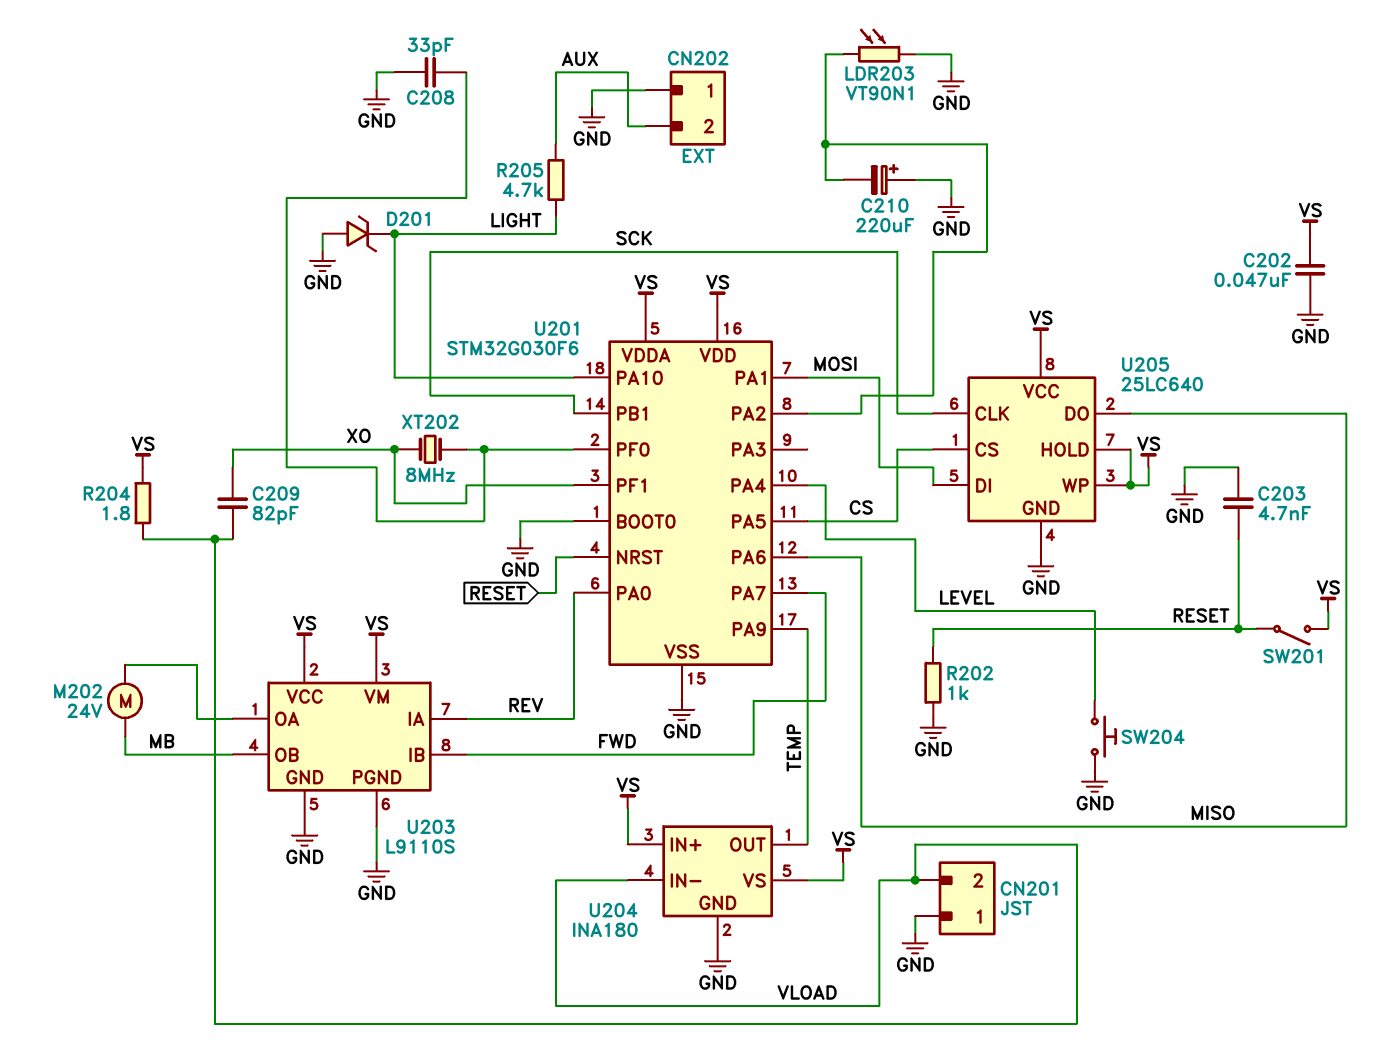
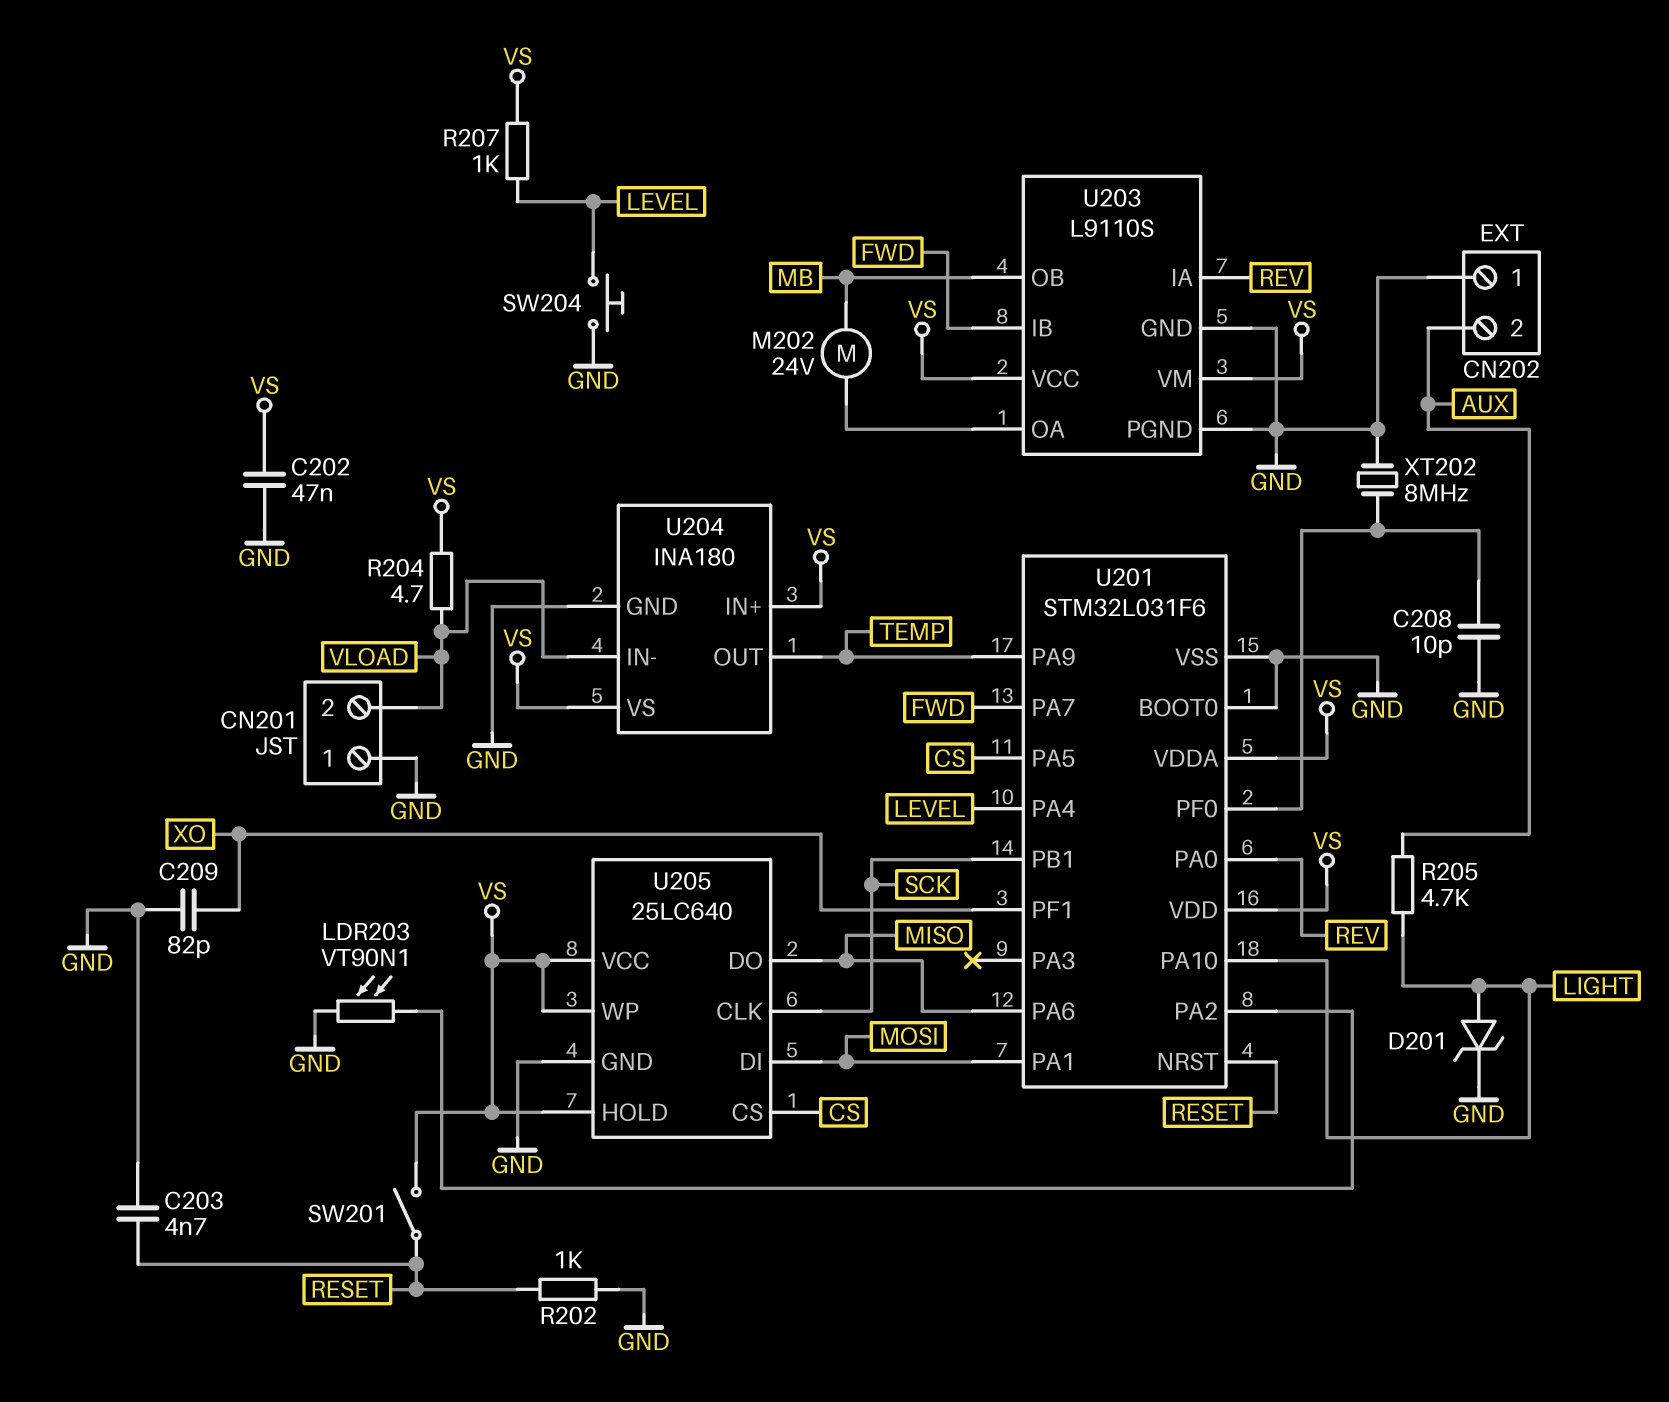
C208: 33pF (GND, U201/PF0) -> 10pF (GND, U201/PF0)
C209: 82pF (VLOAD, XO) -> 82pF (GND, XO)
C210: 220uF (plus GND, minus U201/PA2) -> none
D201: zener (A GND, K LIGHT) -> zener (A LIGHT, K GND)
R204: 1.8 (VLOAD, VS) -> 4.7 (VLOAD, VS)
R207: none -> 1k (LEVEL, VS)
U201: STM32G030F6 -> STM32L031F6
XT202: 8MHz (U201/PF0, XO) -> 8MHz (GND, U201/PF0)

